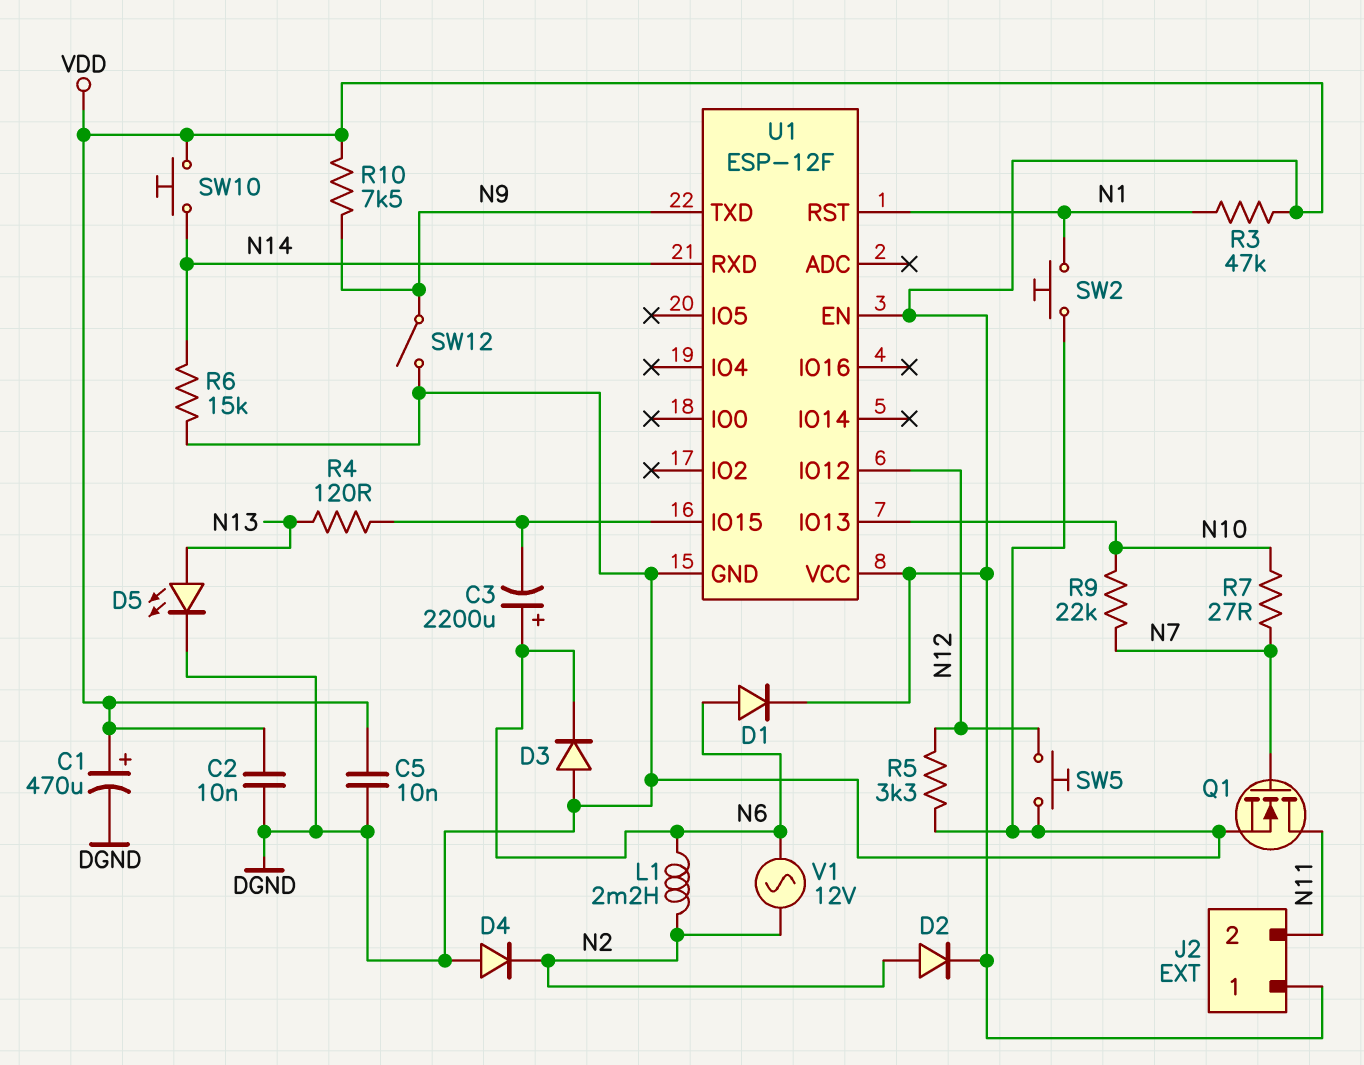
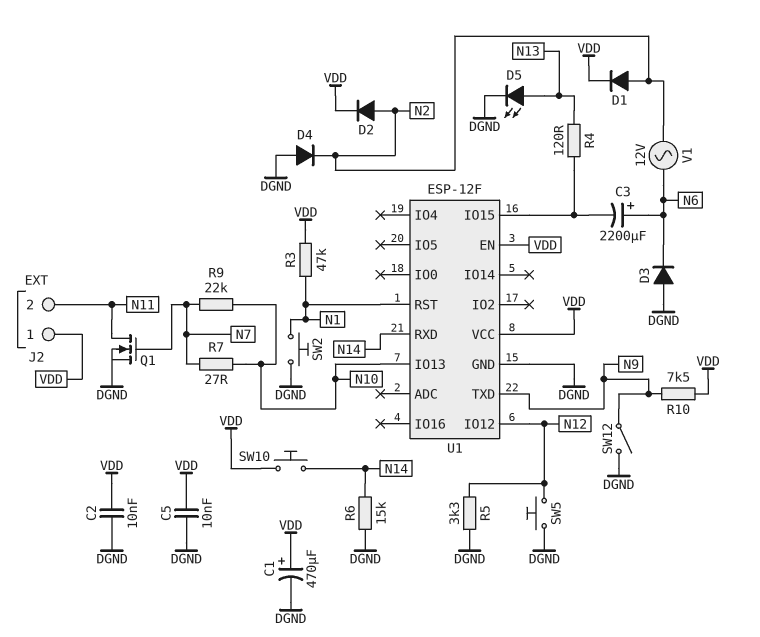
D1: diode (A N6, K VDD) -> diode (A N2, K VDD)
L1: 2.2mH (N2, N6) -> none

